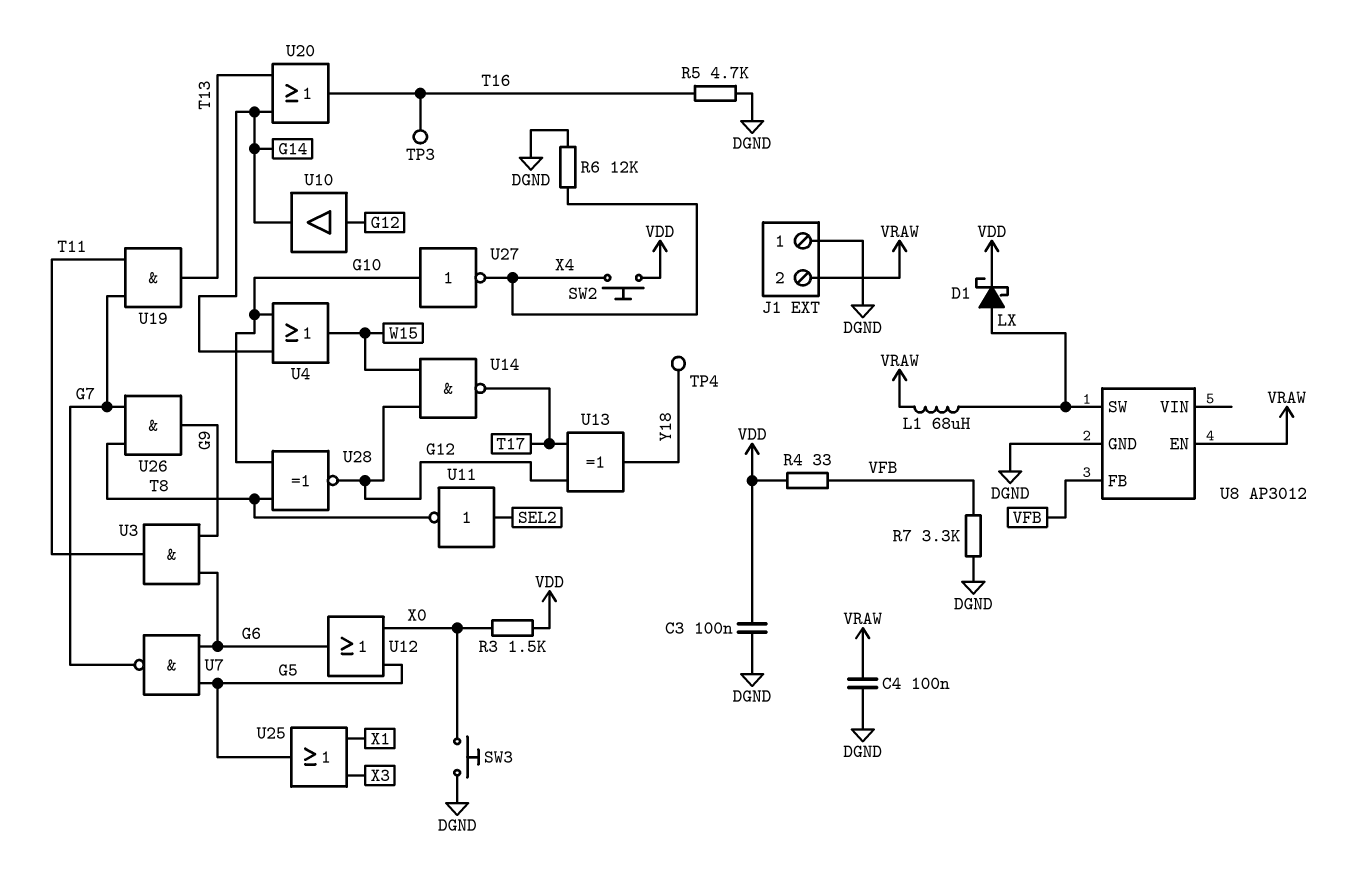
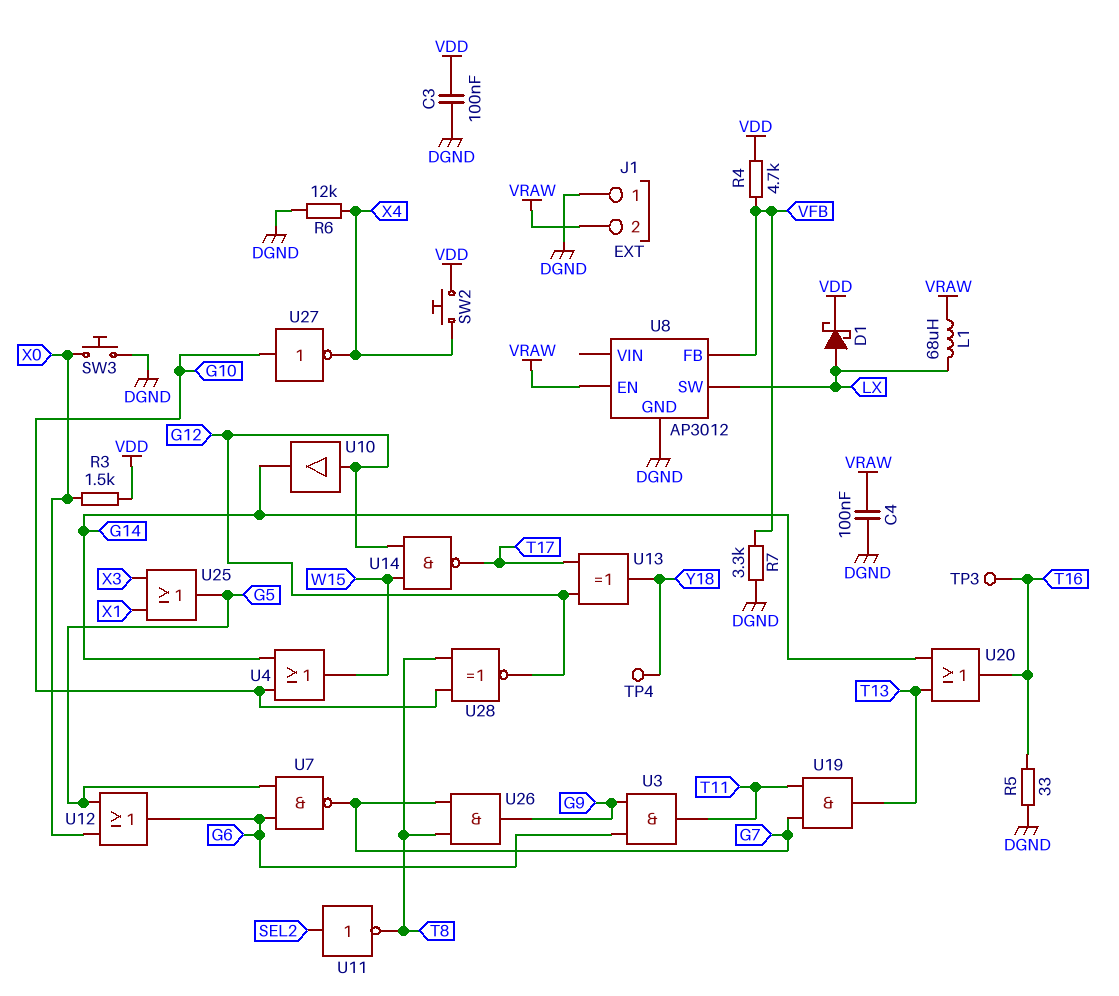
R4: 33 (VDD, VFB) -> 4.7k (VDD, VFB)
R5: 4.7k (DGND, T16) -> 33 (DGND, T16)

